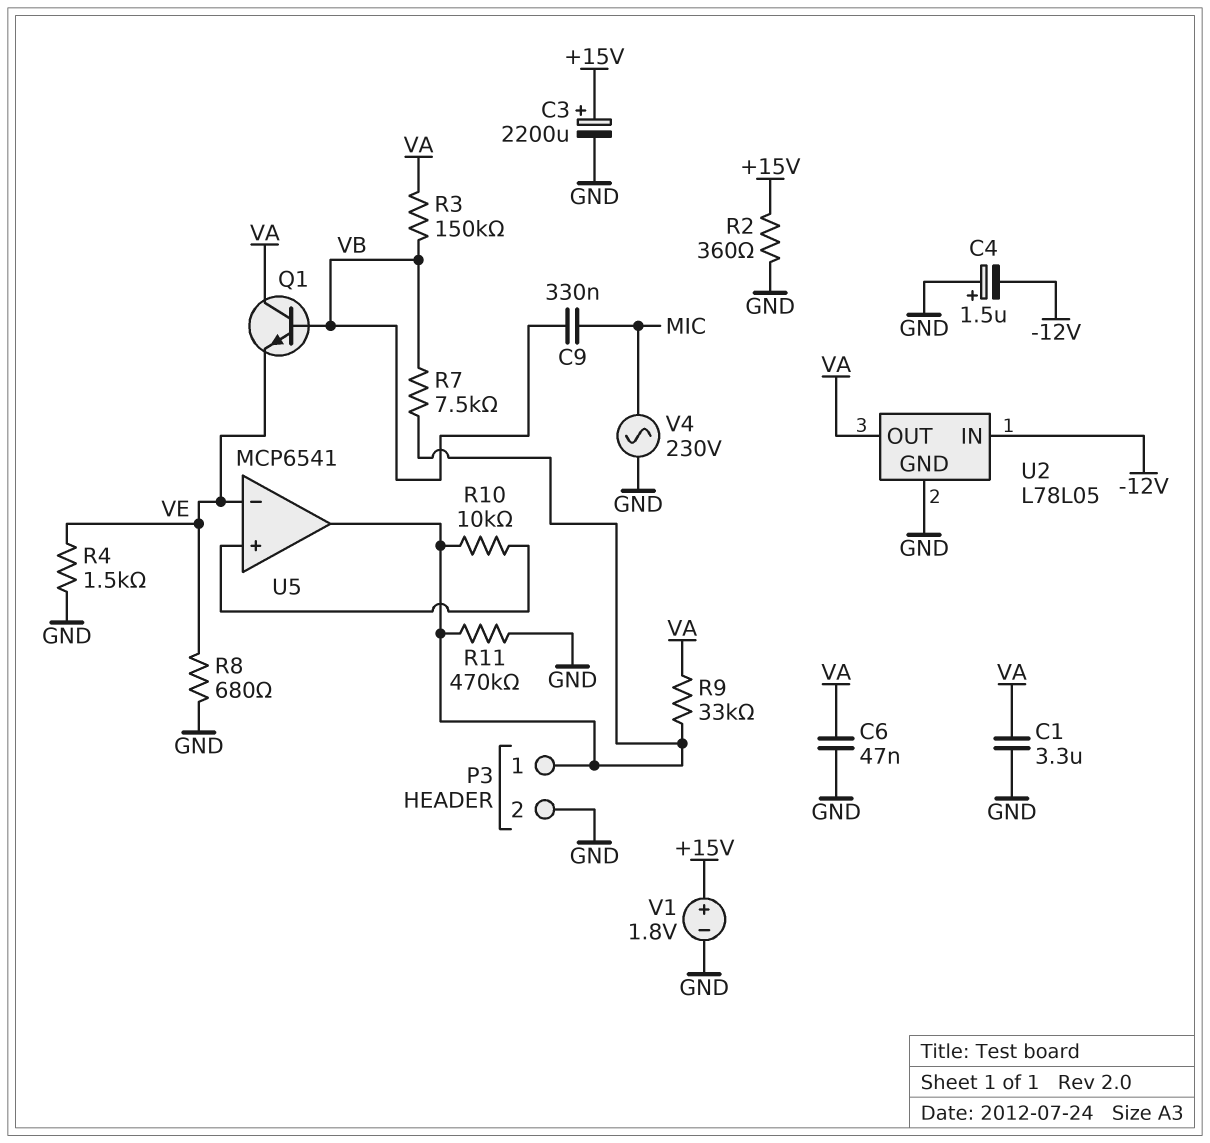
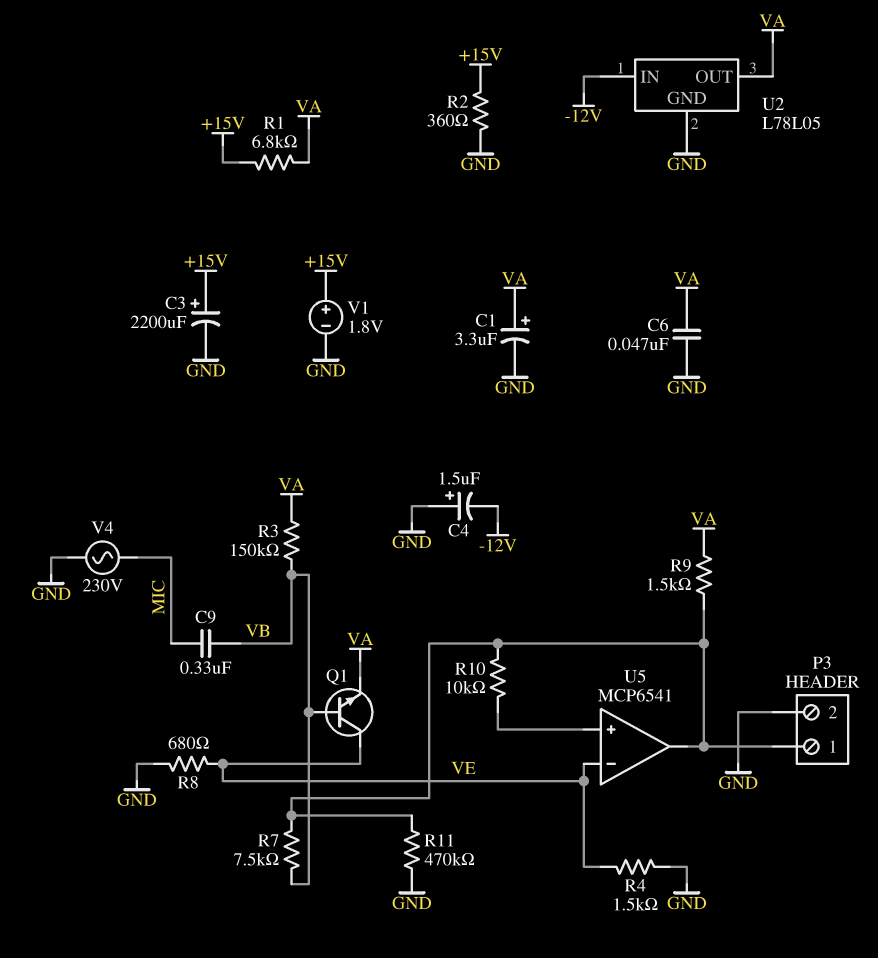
C1: 3.3uF (GND, VA) -> 3.3uF (plus VA, minus GND)
Q1: NPN (B VB, C VA, E VE) -> NPN (B VB, C VE, E VA)
R1: none -> 6.8k (+15V, VA)
R9: 33k (P3/1, VA) -> 1.5k (P3/1, VA)

